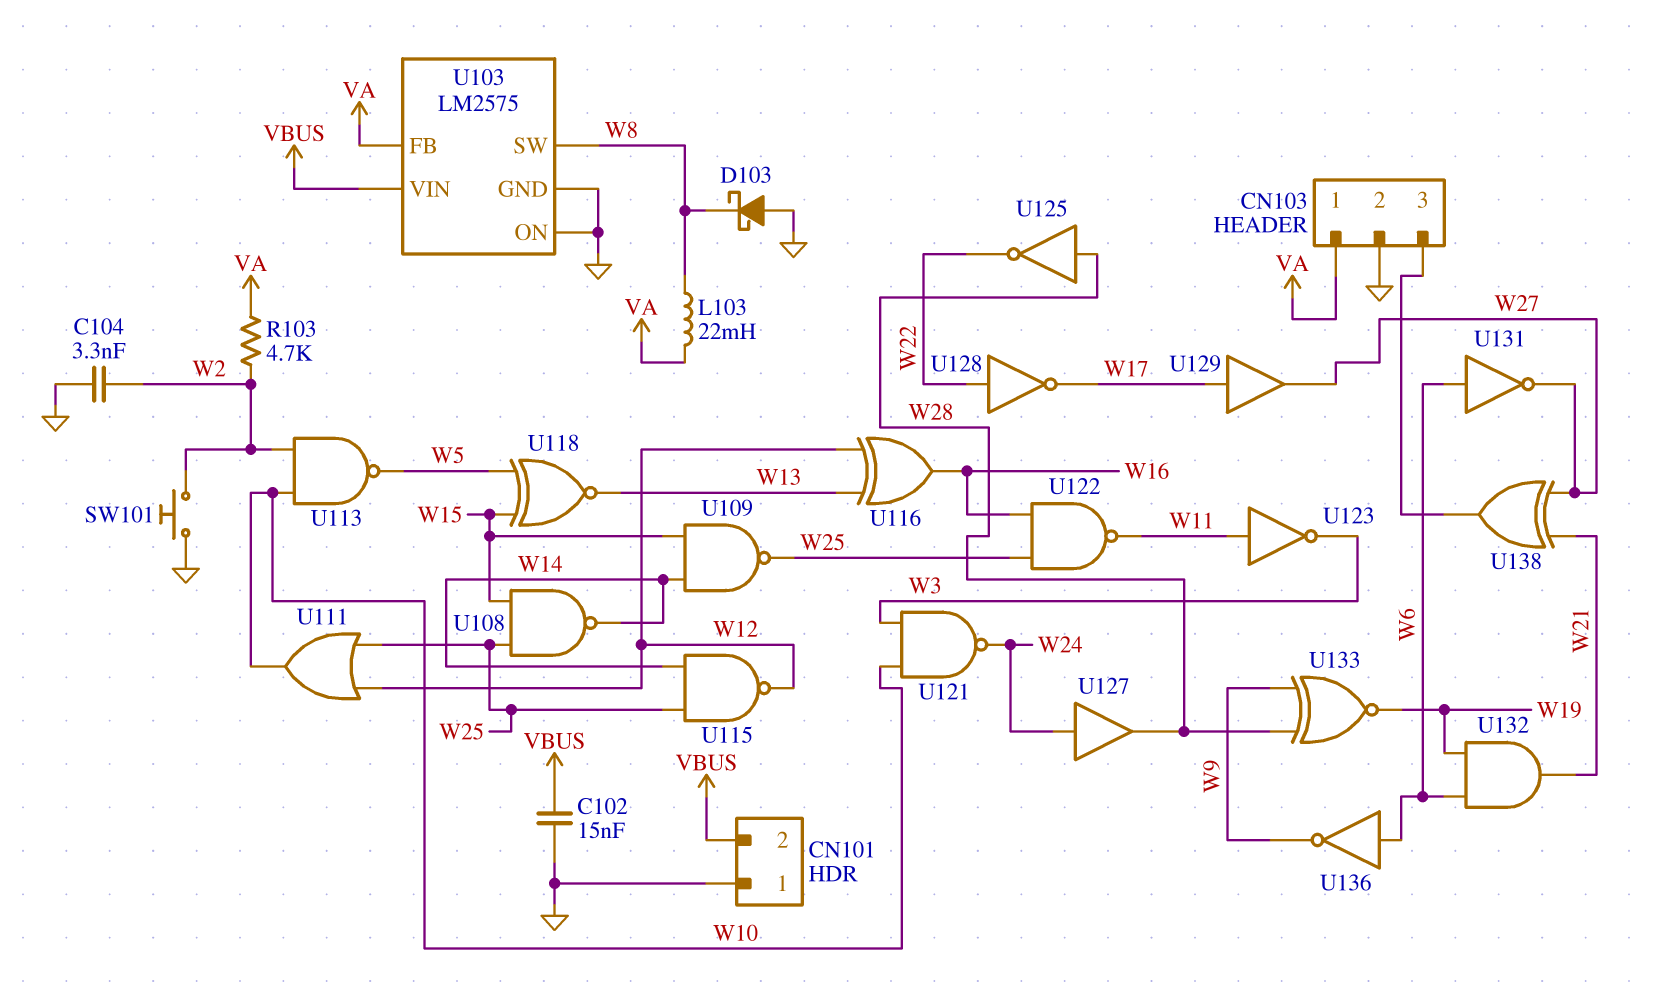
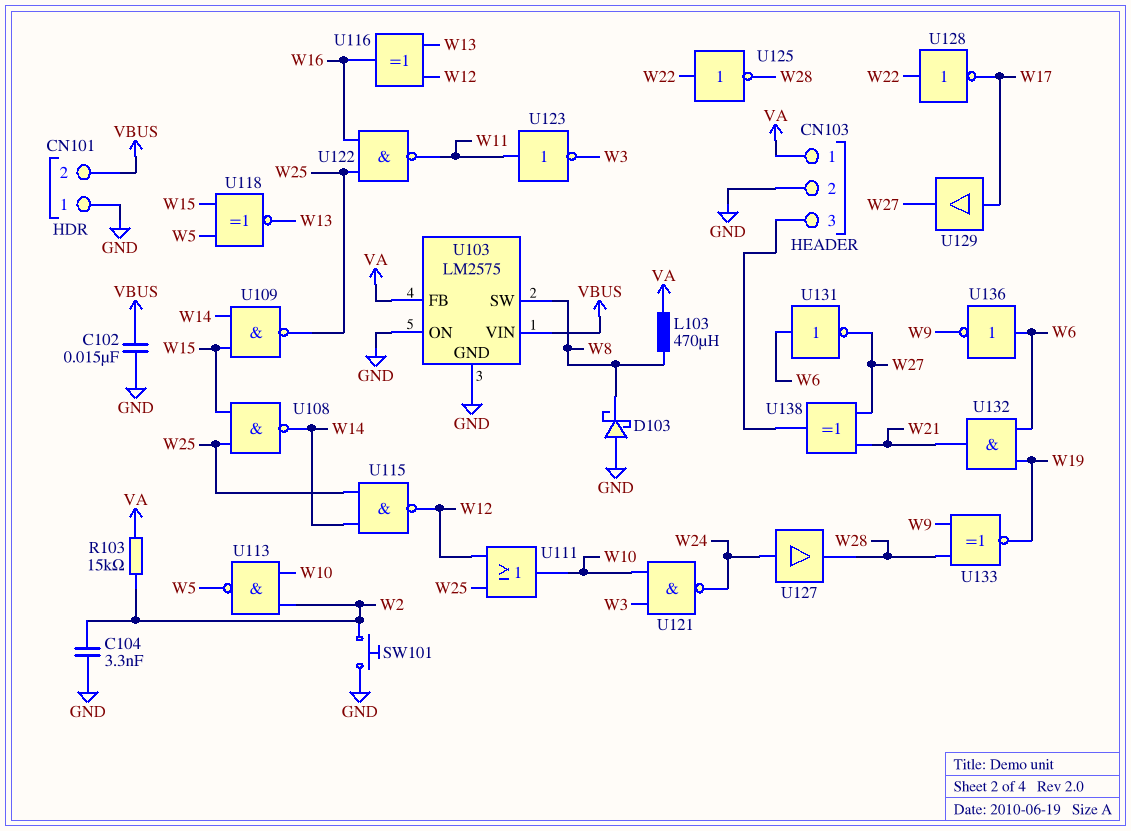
L103: 22mH (VA, W8) -> 470uH (VA, W8)
R103: 4.7k (VA, W2) -> 15k (VA, W2)
U125: NOT (in W28, out W22) -> NOT (in W22, out W28)

